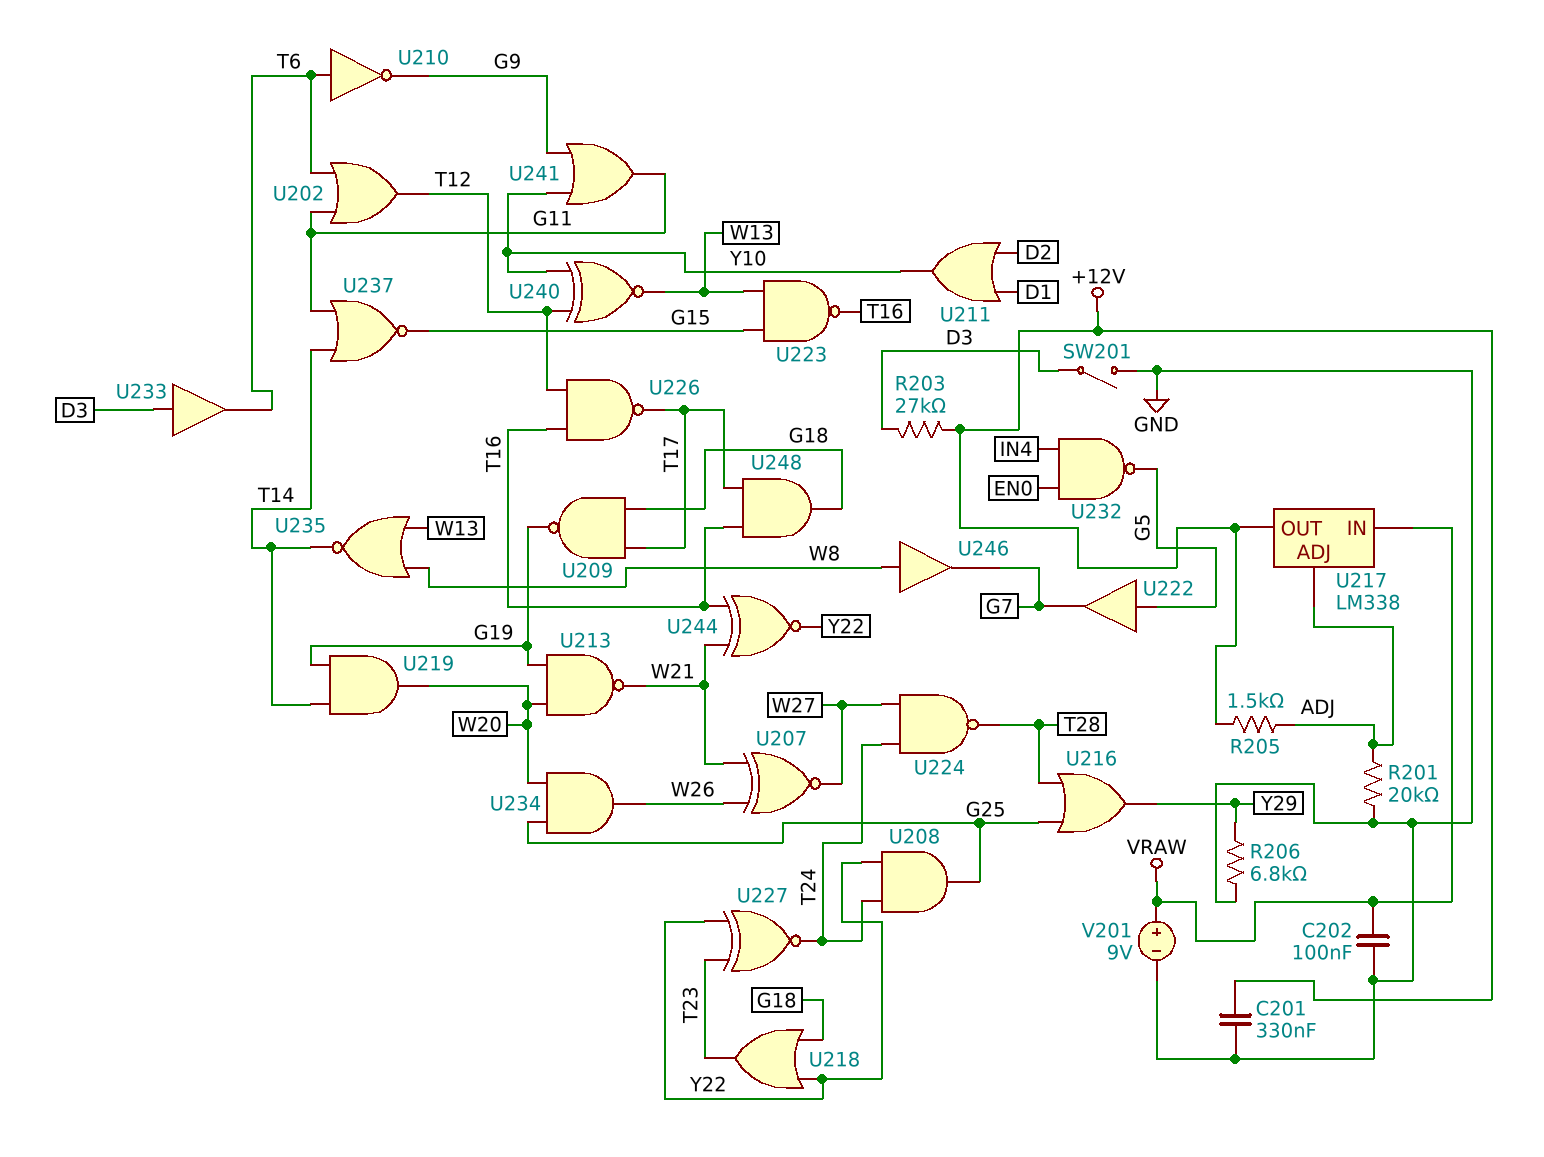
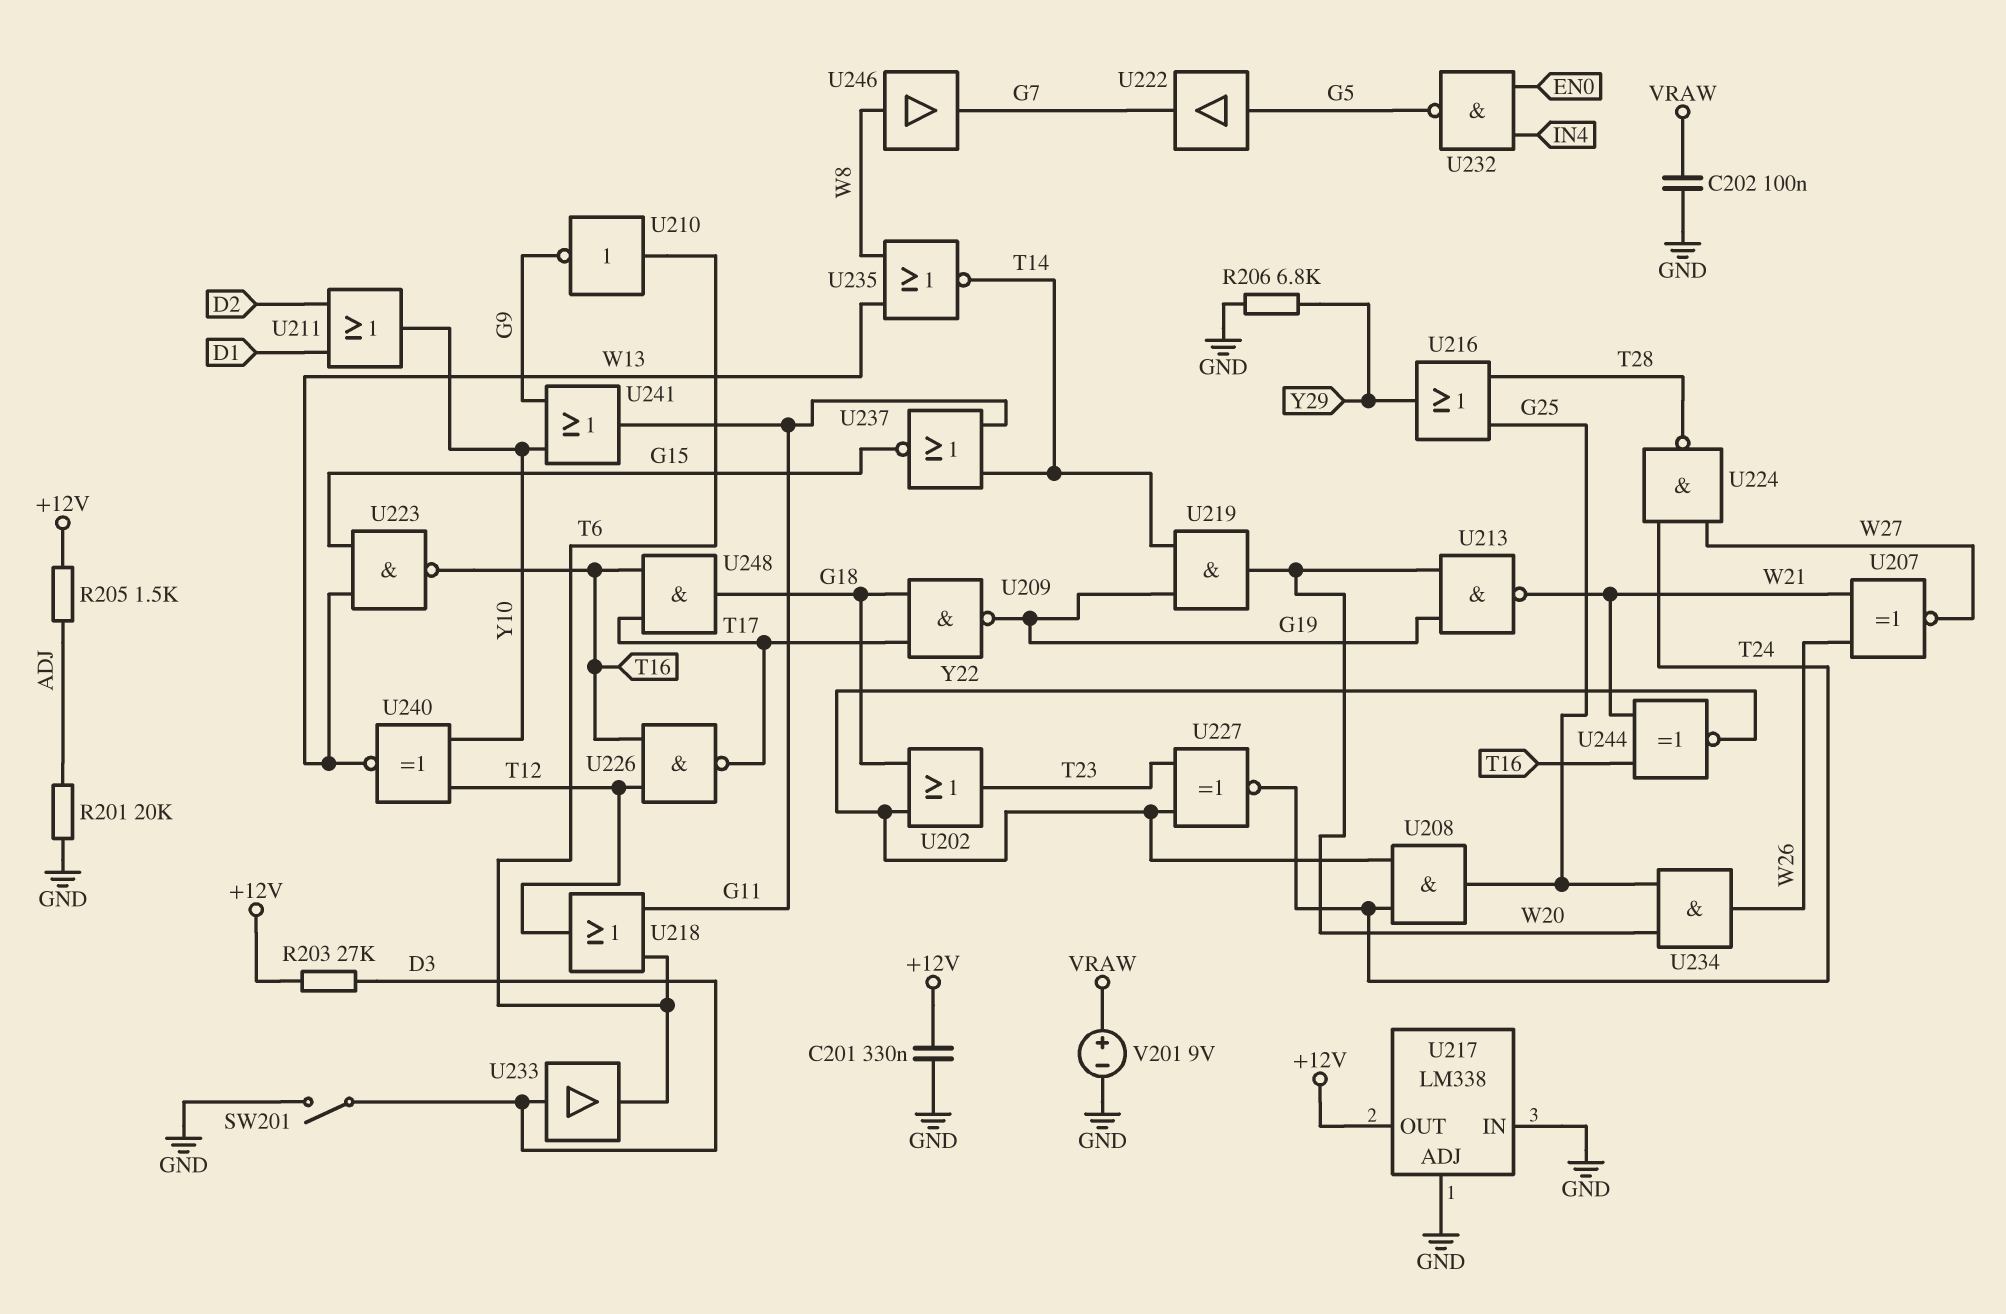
U202: OR (in G11, in T6, out T12) -> OR (in G18, in Y22, out T23)
U217 pin ADJ: ADJ -> GND
U217 pin IN: VRAW -> GND
U218: OR (in G18, in Y22, out T23) -> OR (in G11, in T6, out T12)

